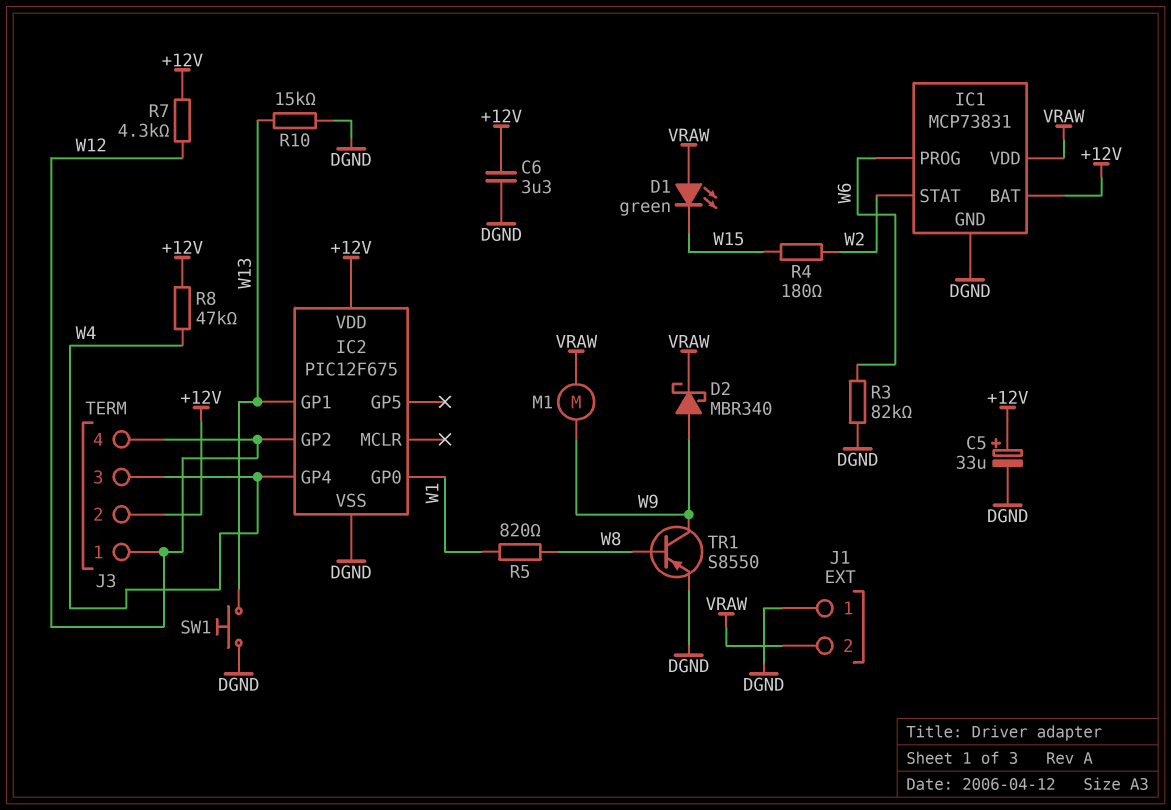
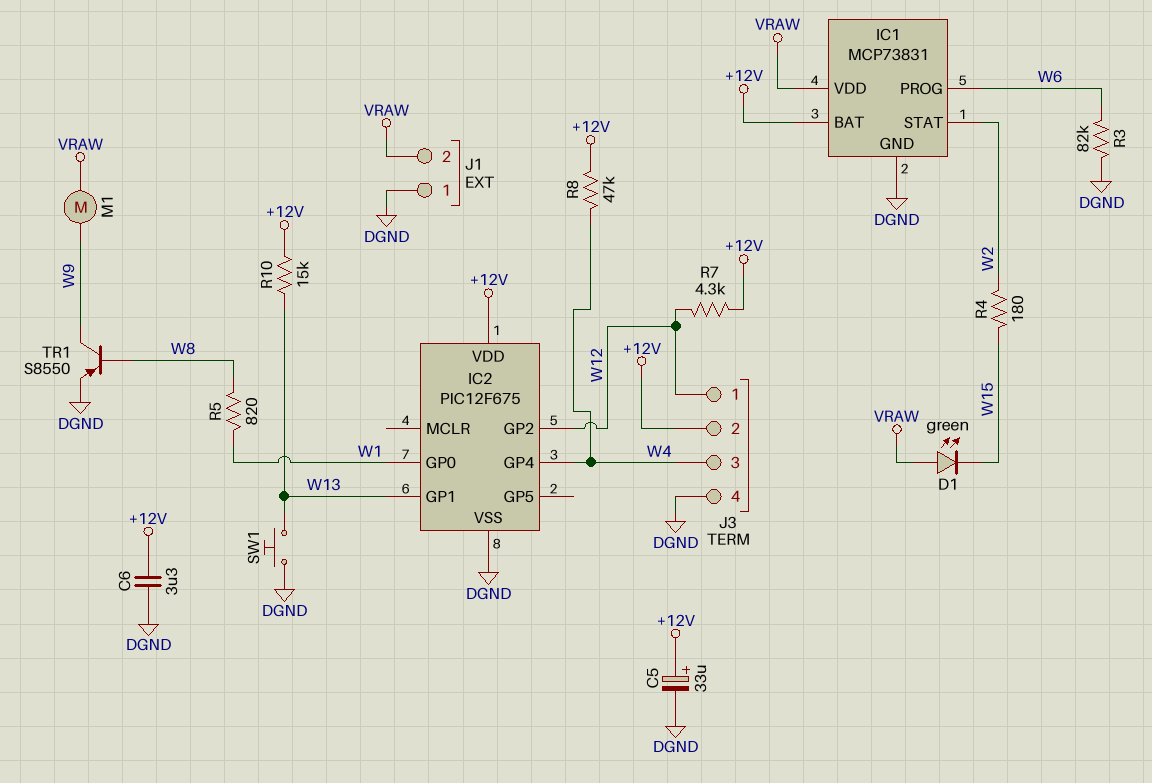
D2: schottky MBR340 (A W9, K VRAW) -> none
J3 pin 4: W12 -> DGND
R10: 15k (DGND, W13) -> 15k (+12V, W13)

